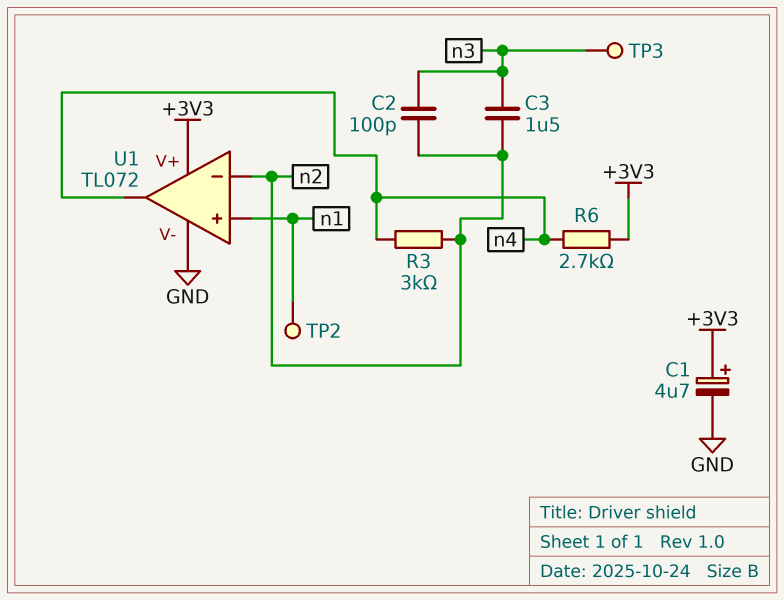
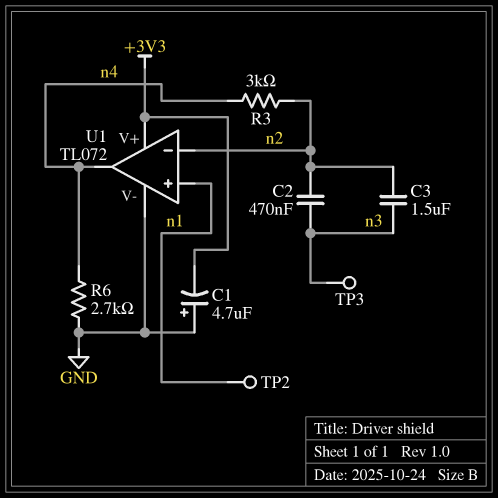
C1: 4.7uF (plus +3V3, minus GND) -> 4.7uF (plus GND, minus +3V3)
C2: 100pF (n2, n3) -> 470nF (n2, n3)
R6: 2.7k (+3V3, n4) -> 2.7k (GND, n4)

